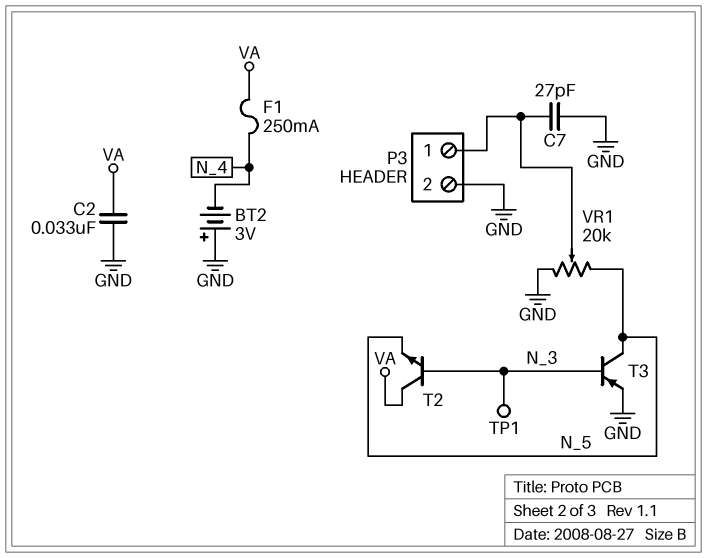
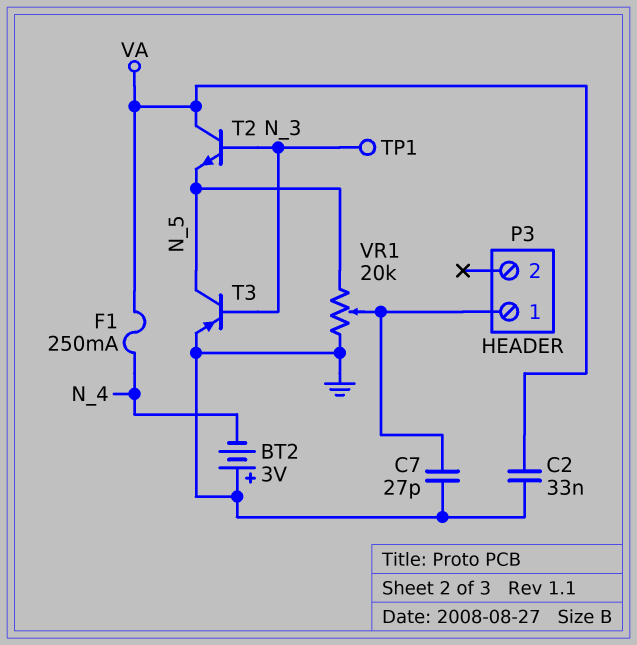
P3 pin 2: GND -> none

